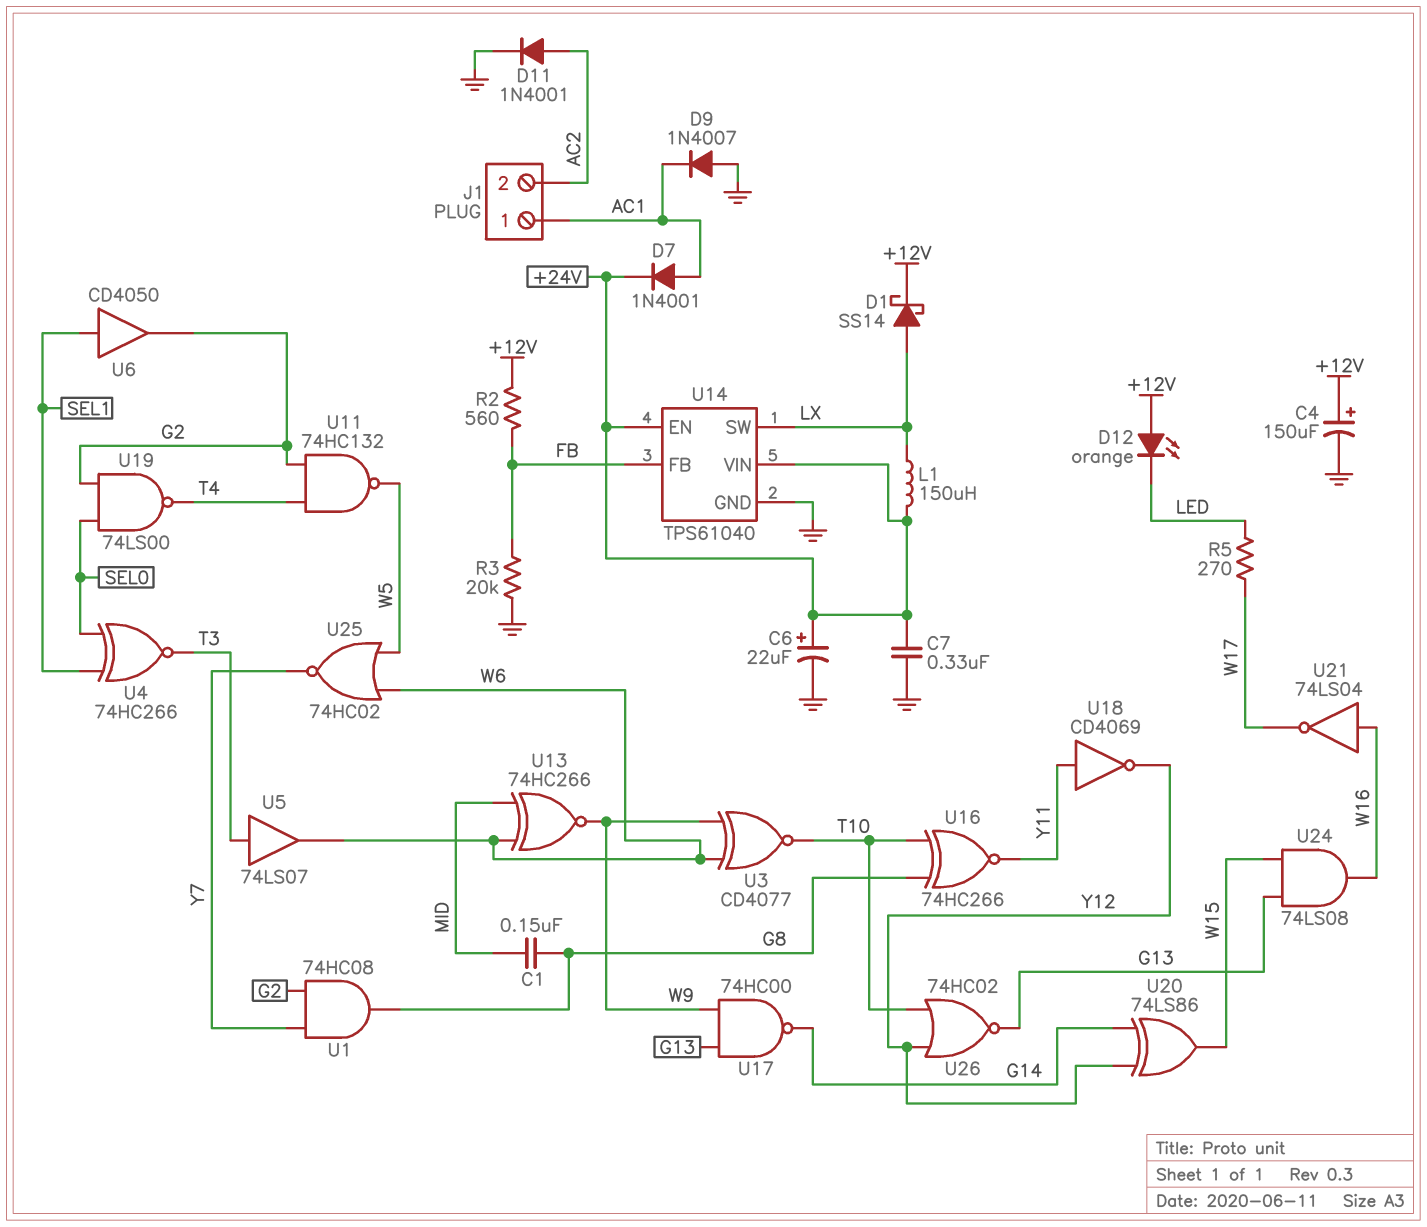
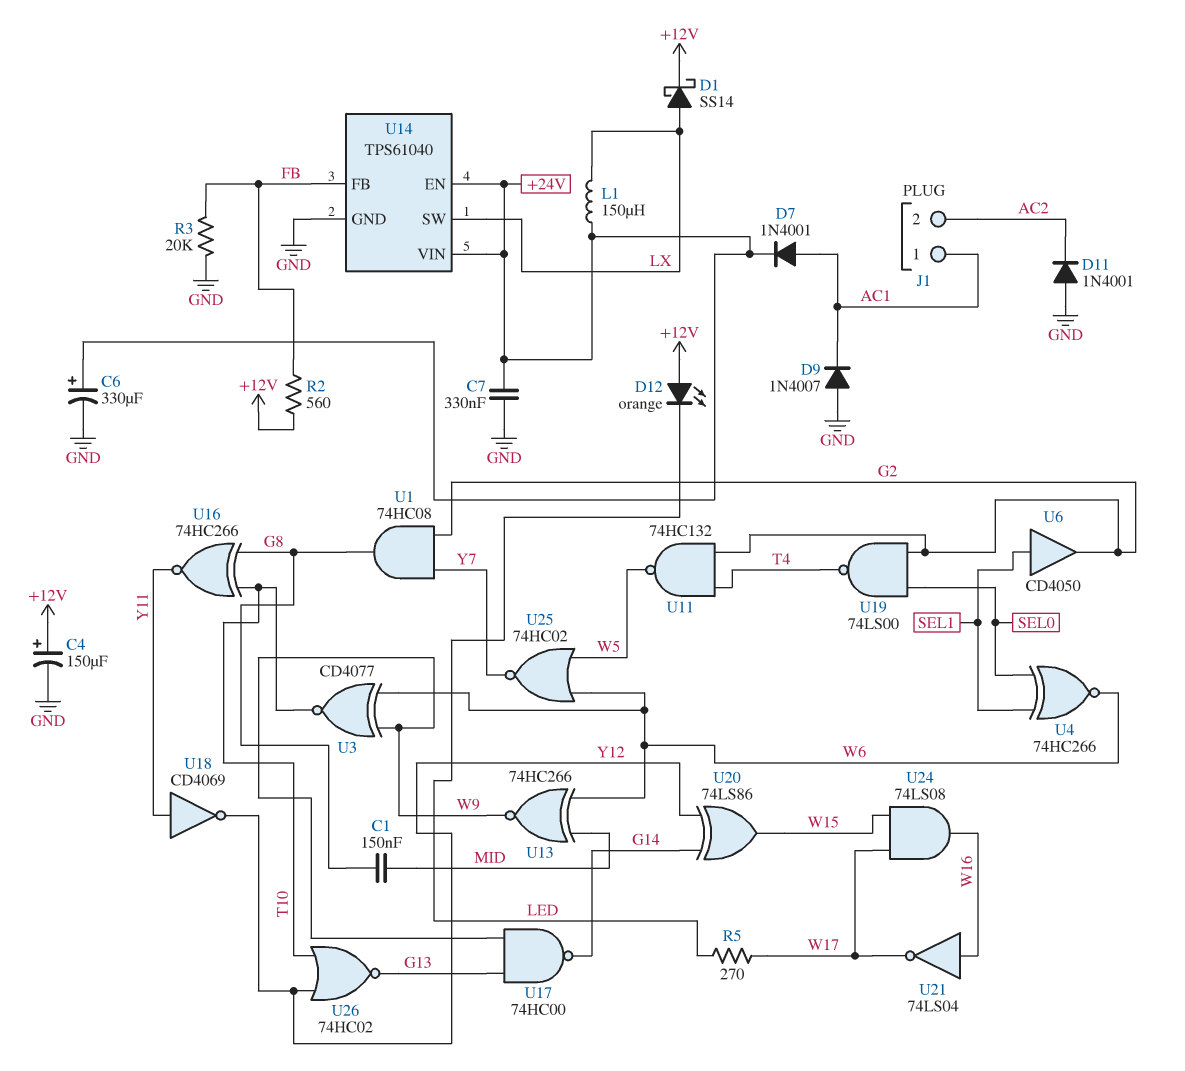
C6: 22uF (plus +24V, minus GND) -> 330uF (plus +24V, minus GND)
D11: diode 1N4001 (A AC2, K GND) -> diode 1N4001 (A GND, K AC2)
U4: XNOR 74HC266 (in SEL0, in SEL1, out T3) -> XNOR 74HC266 (in SEL0, in SEL1, out W6)
U5: buffer 74LS07 (in T3, out W6) -> none
U24: AND 74LS08 (in G13, in W15, out W16) -> AND 74LS08 (in W15, in W17, out W16)

